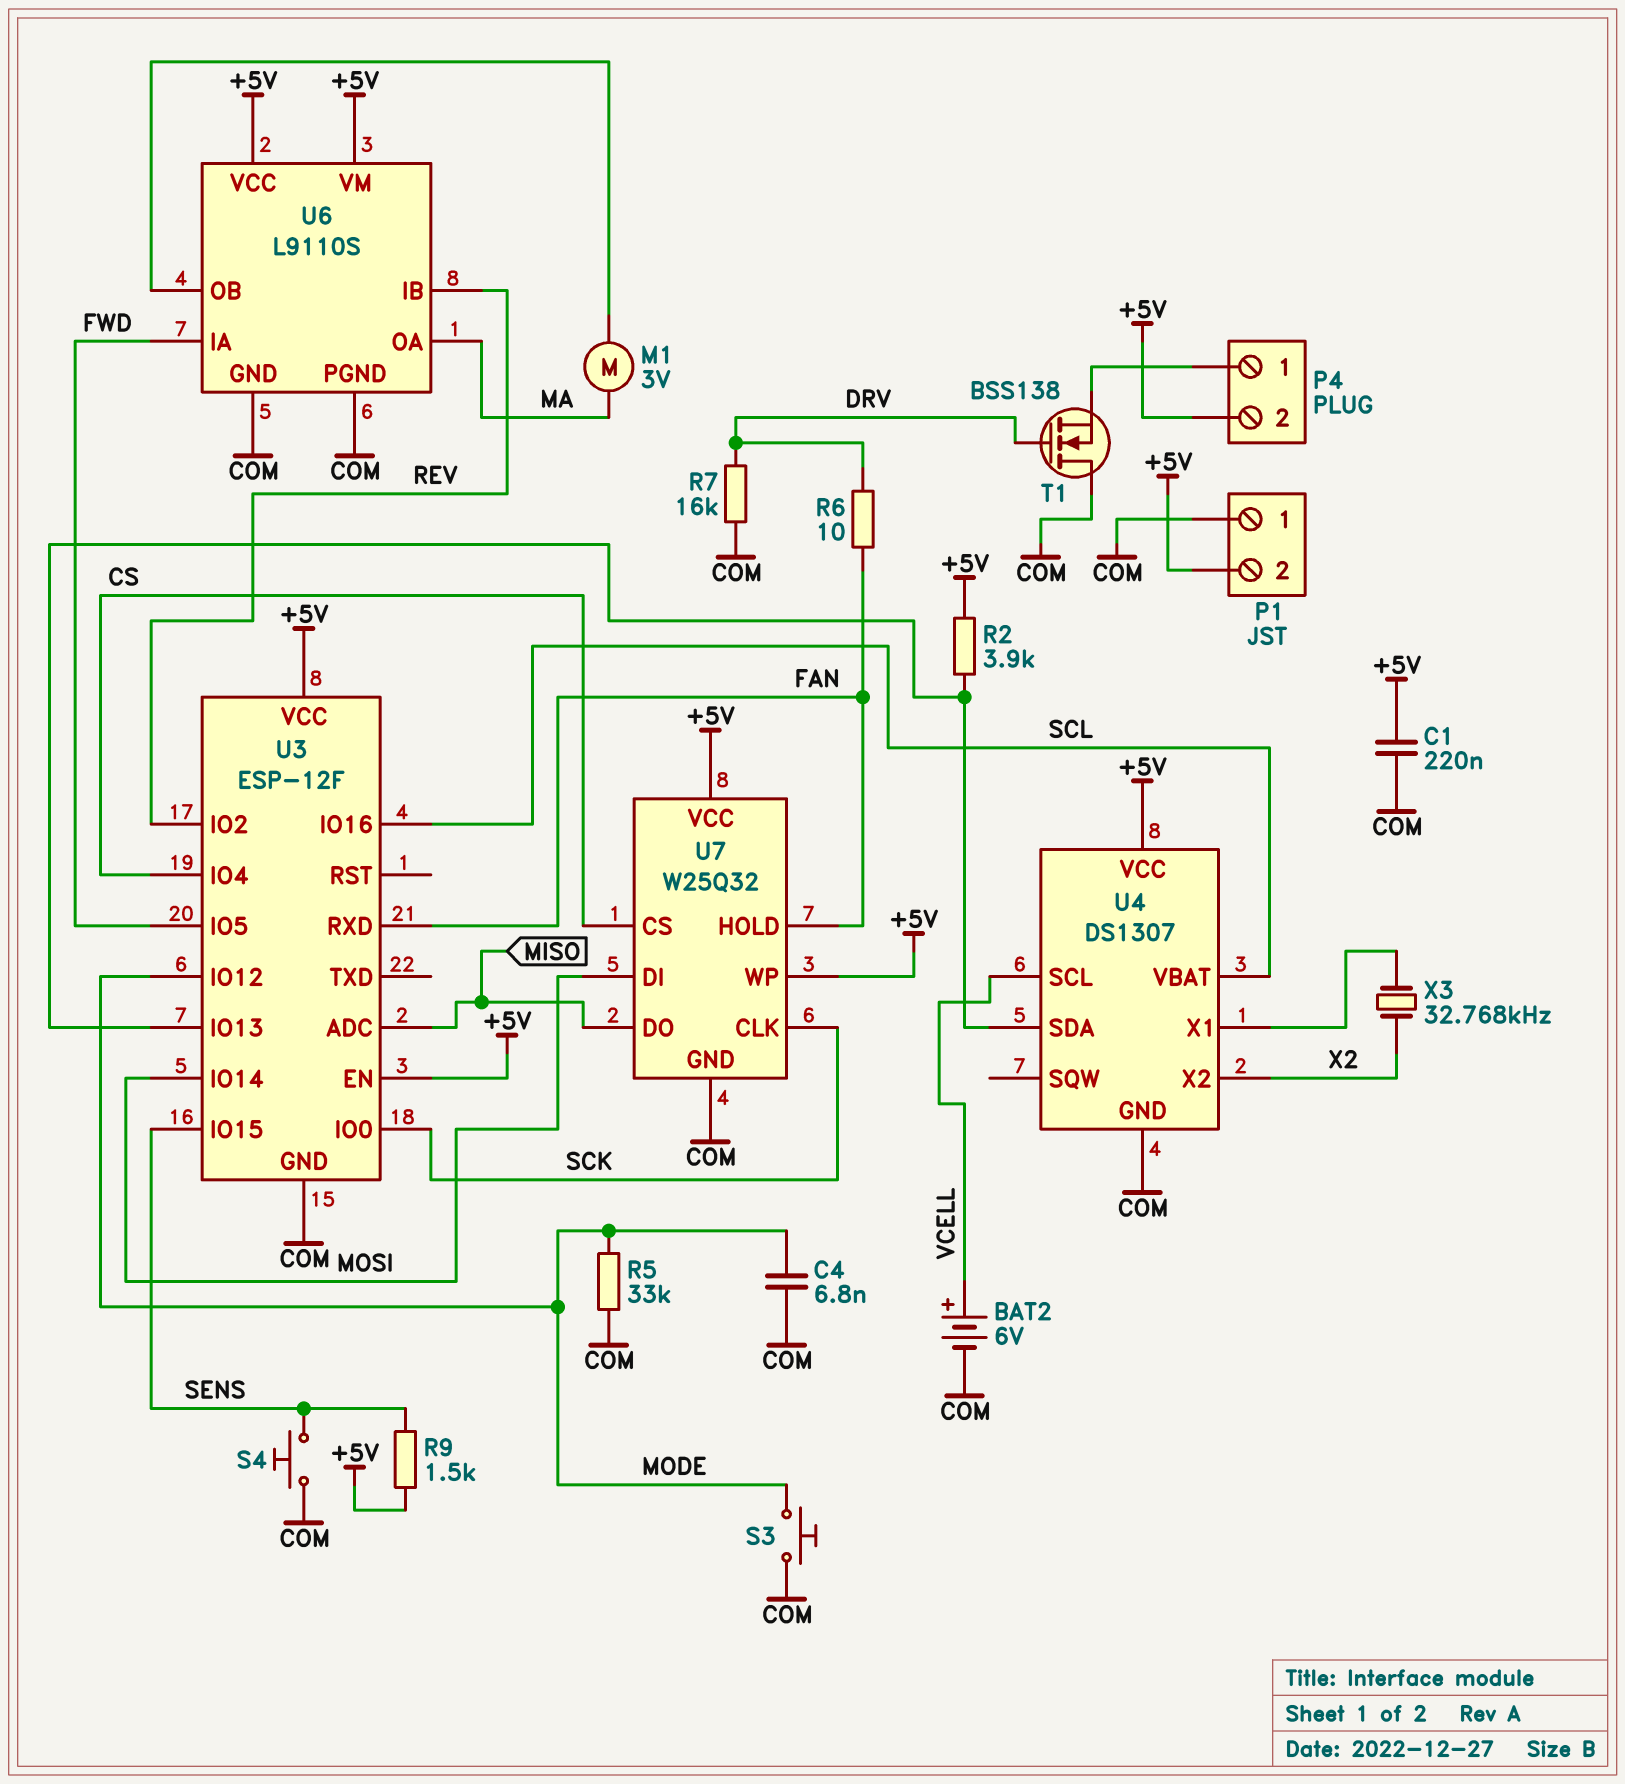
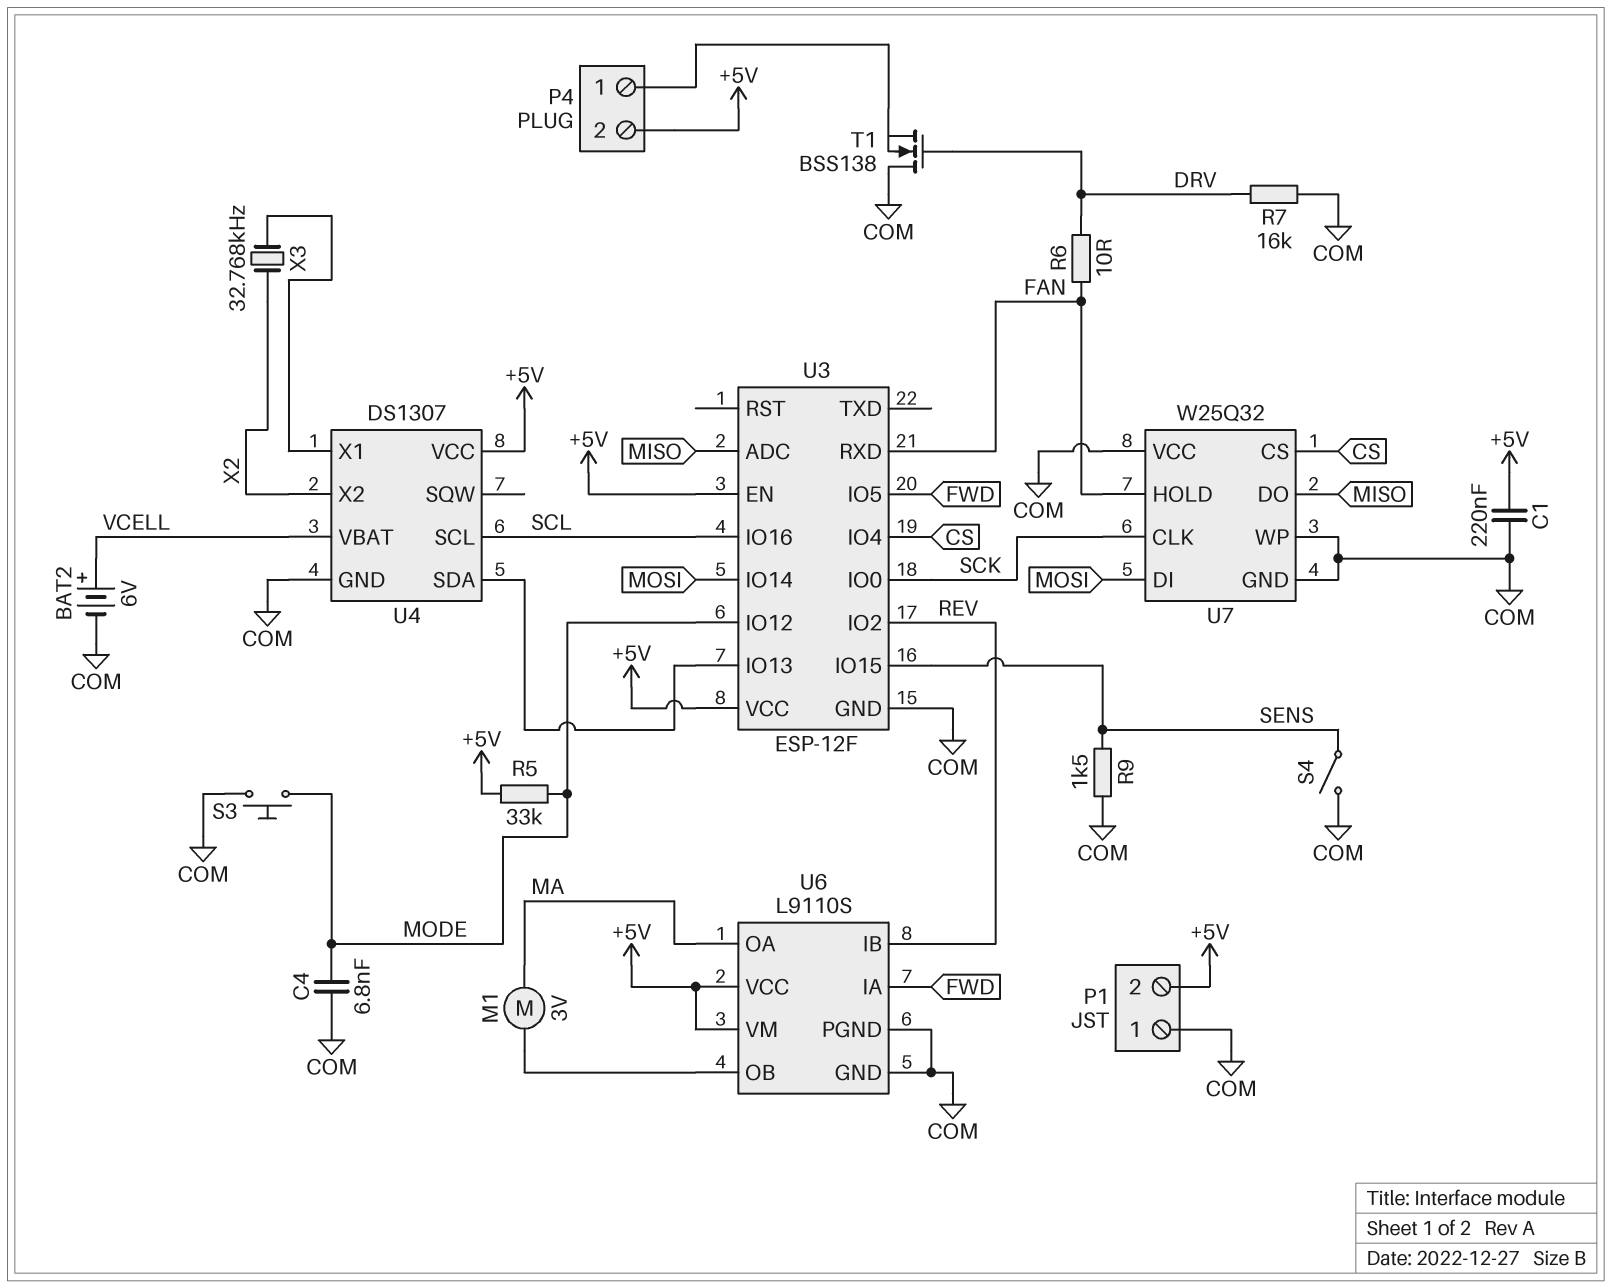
R2: 3.9k (+5V, U3/IO13) -> none
R5: 33k (COM, MODE) -> 33k (+5V, MODE)
R9: 1.5k (+5V, SENS) -> 1.5k (COM, SENS)
S4: button (COM, SENS) -> switch (COM, SENS)
U4 pin SCL: VCELL -> SCL
U4 pin VBAT: SCL -> VCELL
U7 pin VCC: +5V -> COM
U7 pin WP: +5V -> COM

